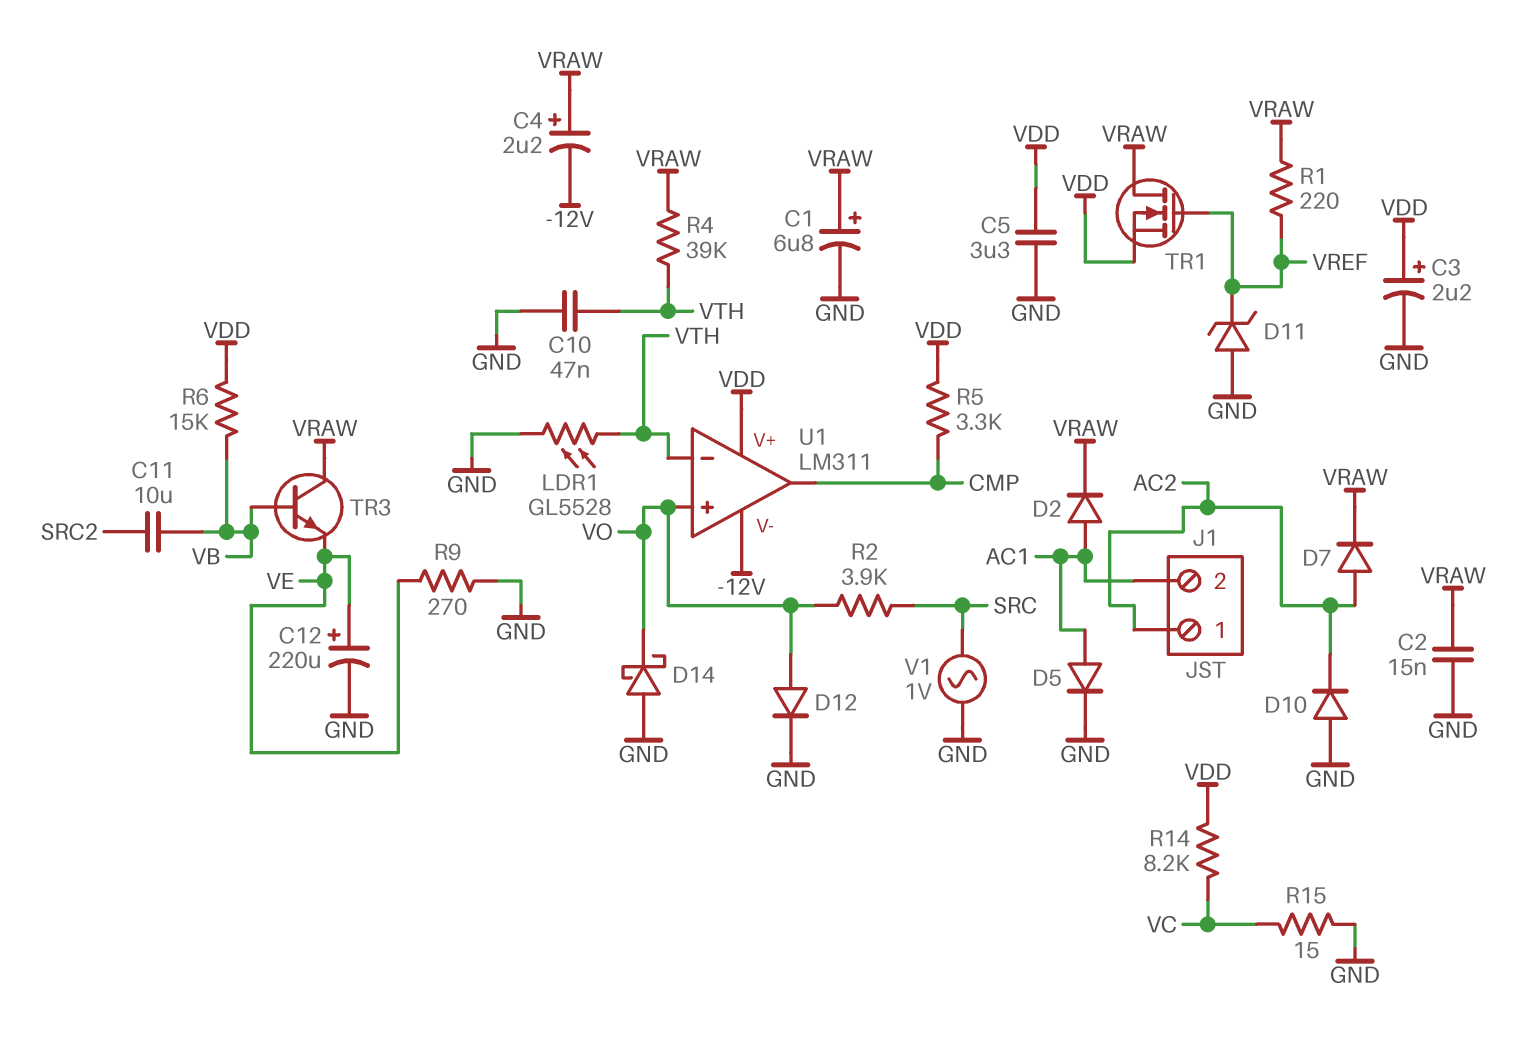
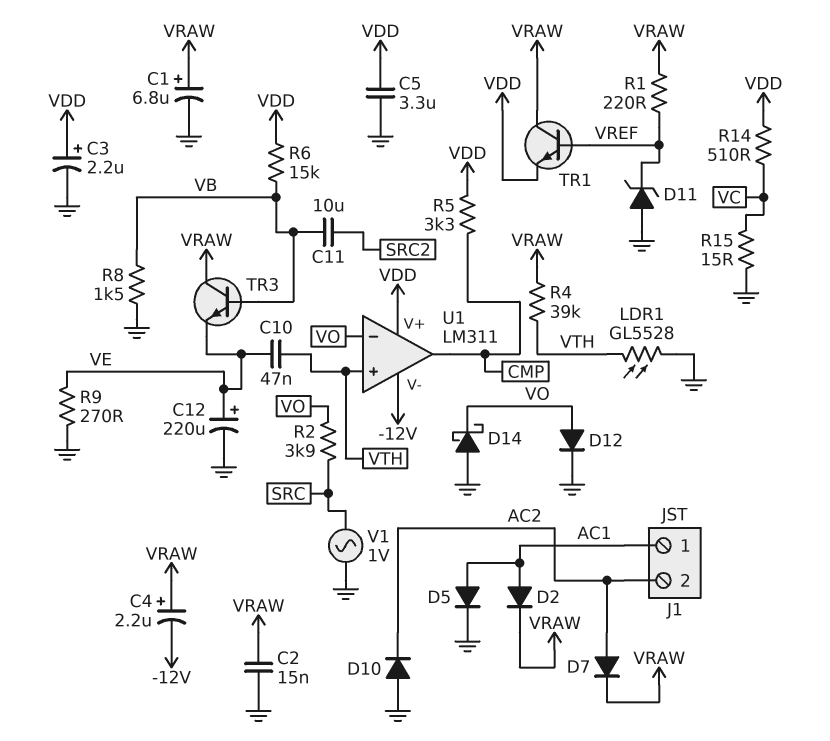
C10: 47nF (GND, VTH) -> 47nF (VE, VTH)
J1 pin 1: AC2 -> AC1
J1 pin 2: AC1 -> AC2
R8: none -> 1.5k (GND, VB)
R14: 8.2k (VC, VDD) -> 510 (VC, VDD)
TR1: NMOS (G VREF, D VRAW, S VDD) -> NPN (B VREF, C VRAW, E VDD)
U1 pin in+: VO -> VTH
U1 pin in-: VTH -> VO

